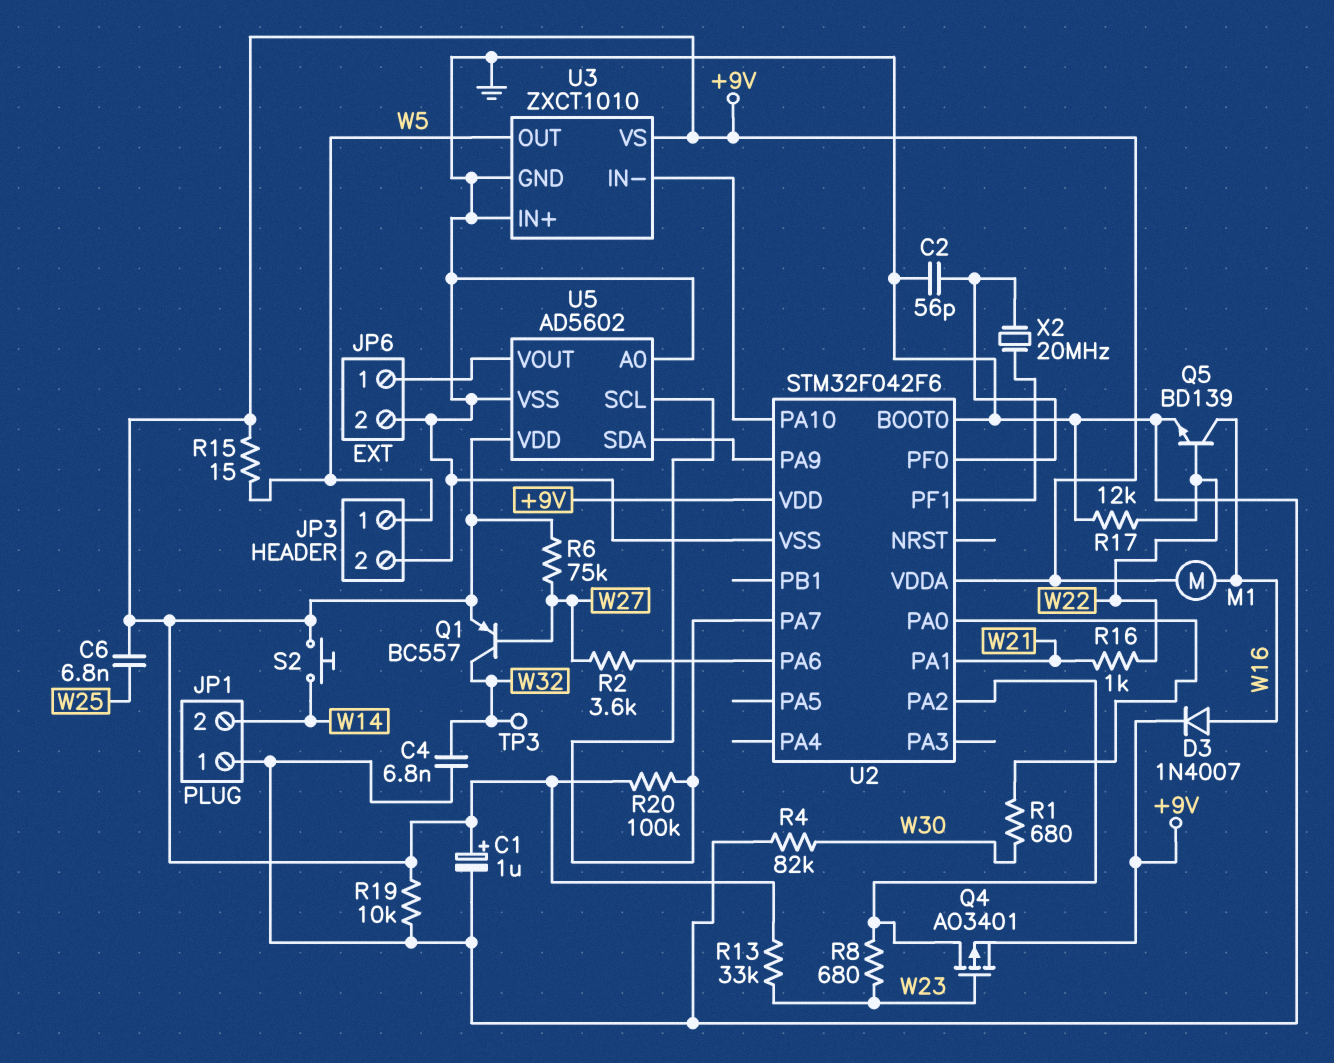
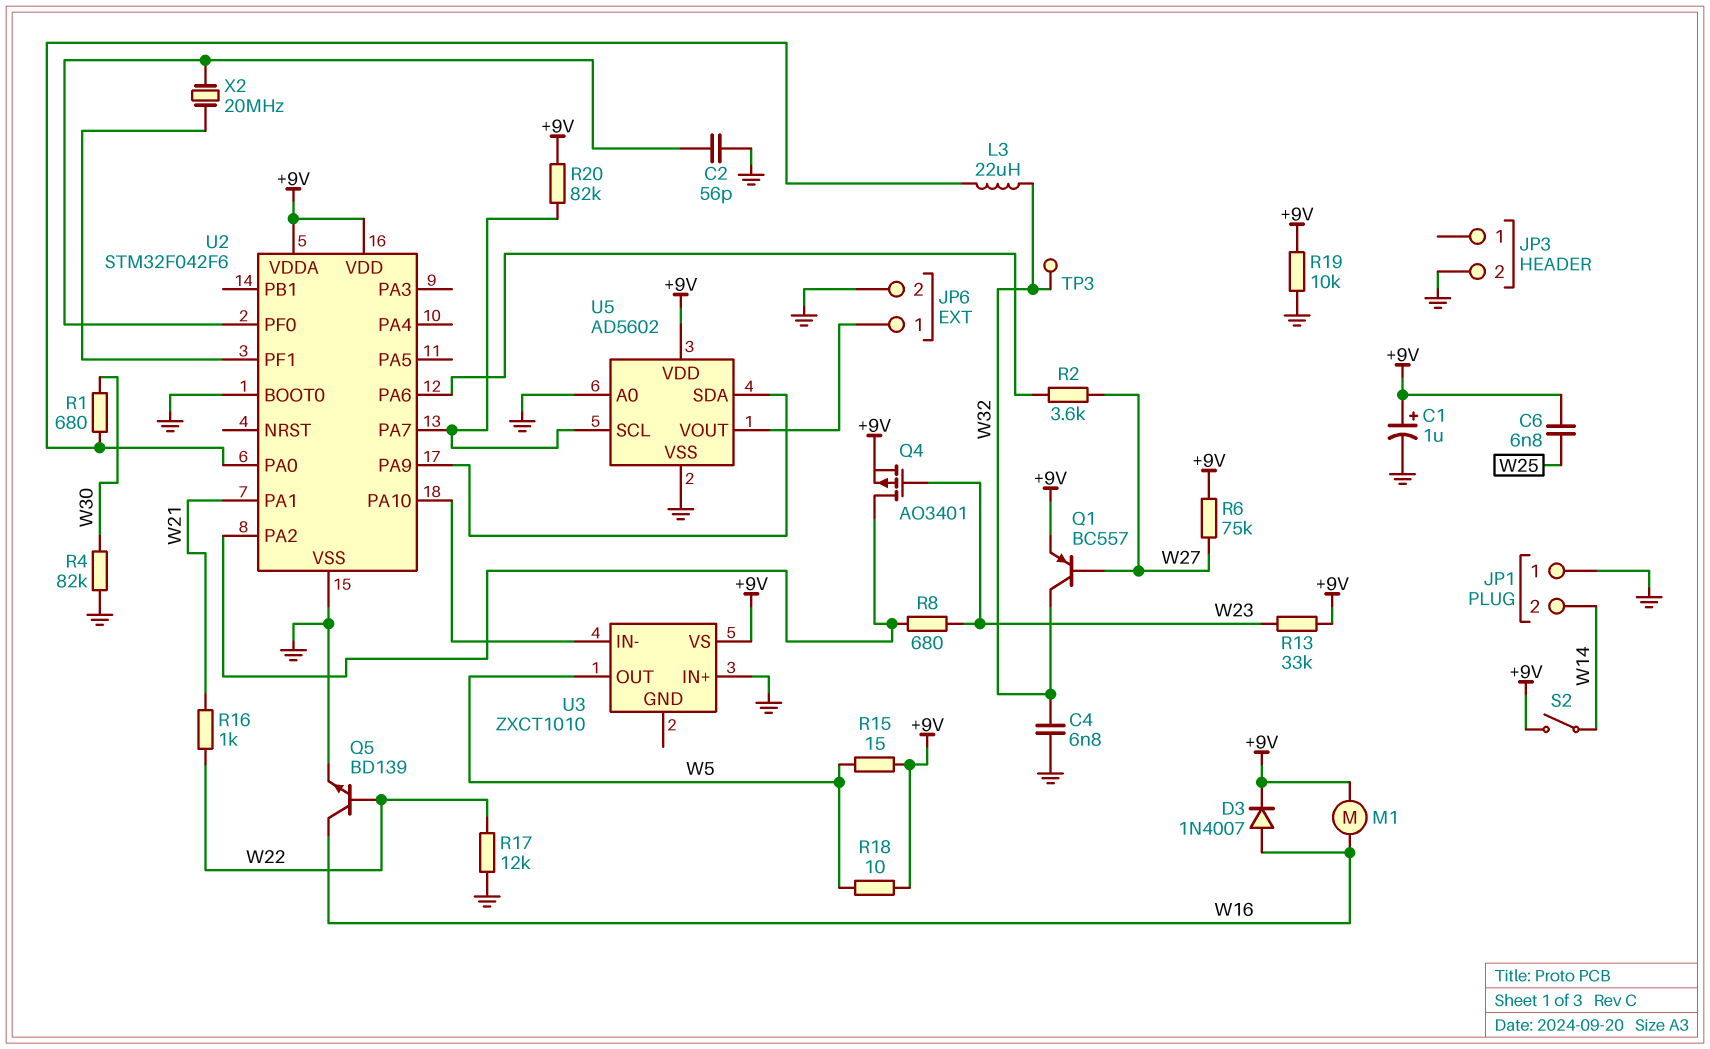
JP3 pin 1: W5 -> none
L3: none -> 22uH (U2/PA0, W32)
R18: none -> 10 (+9V, W5)
R20: 100k (+9V, U2/PA7) -> 82k (+9V, U2/PA7)
S2: button (+9V, W14) -> switch (+9V, W14)
U3 pin GND: GND -> none

